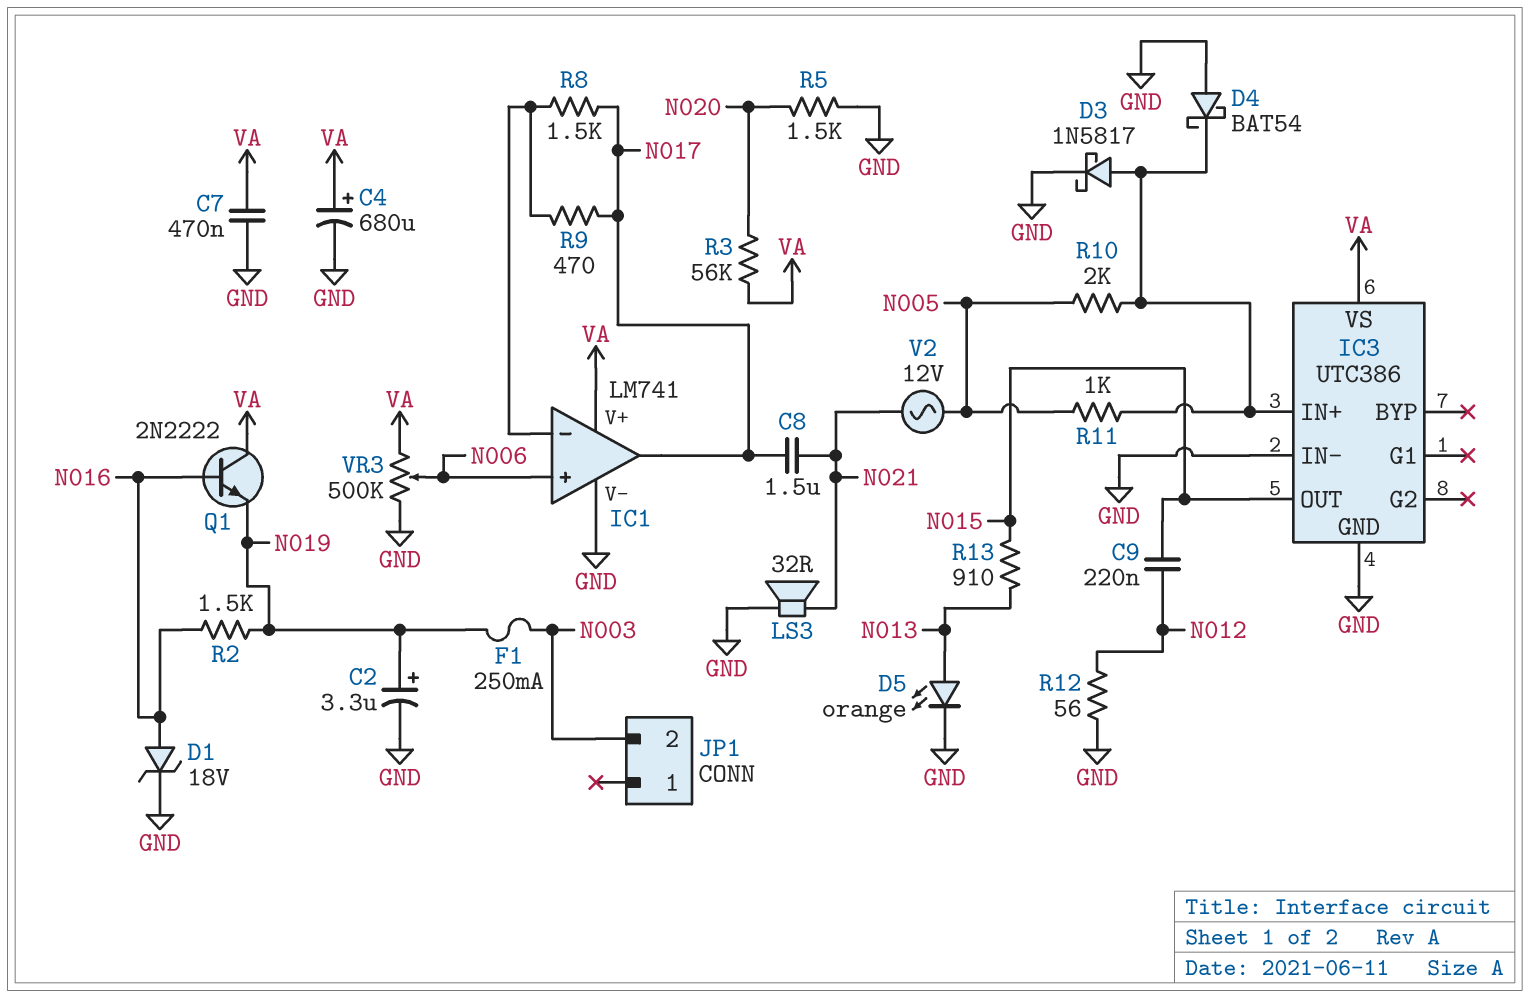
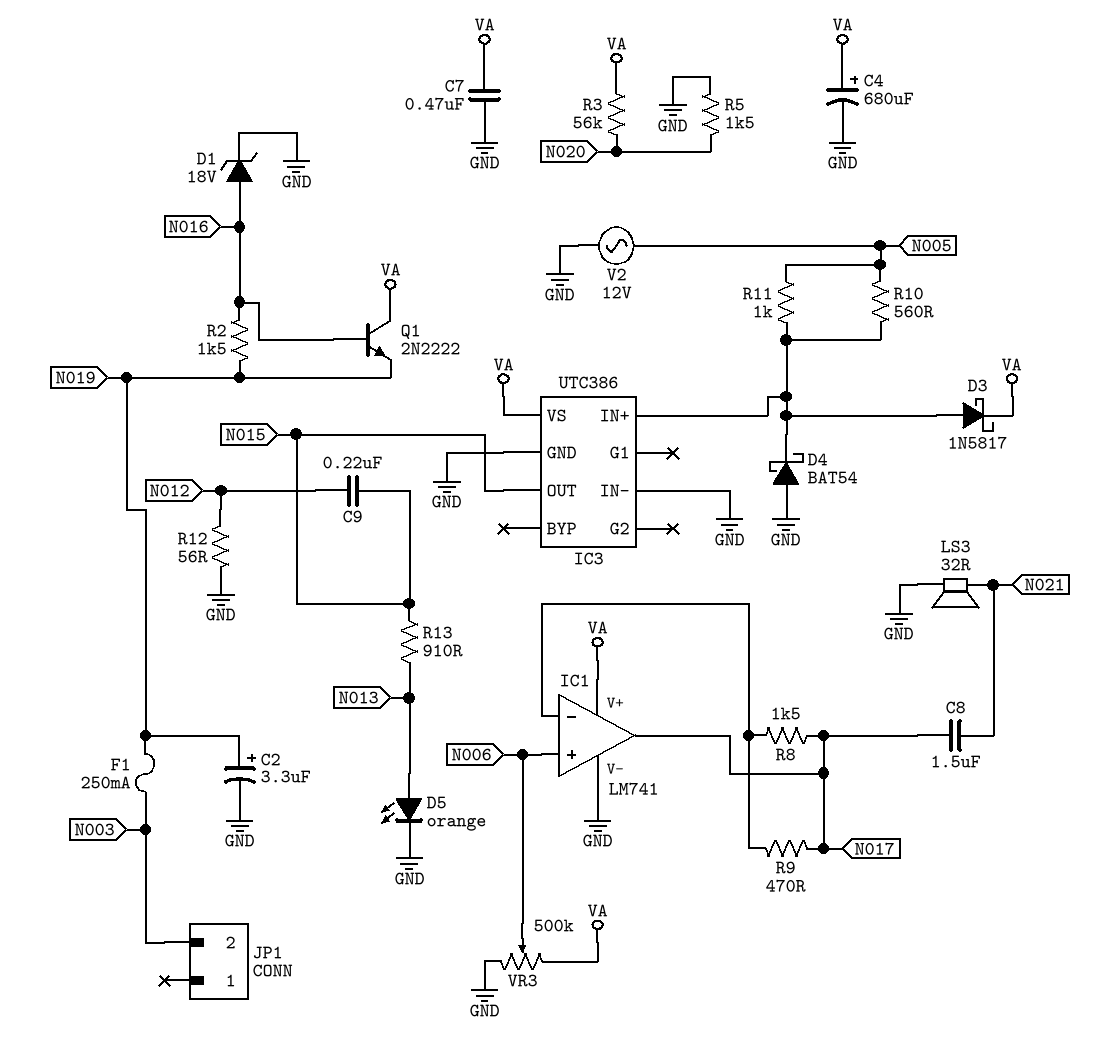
D3: schottky 1N5817 (A IC3/IN+, K GND) -> schottky 1N5817 (A IC3/IN+, K VA)
R10: 2k (IC3/IN+, N005) -> 560 (IC3/IN+, N005)
V2: AC 12V (N005, N021) -> AC 12V (GND, N005)

